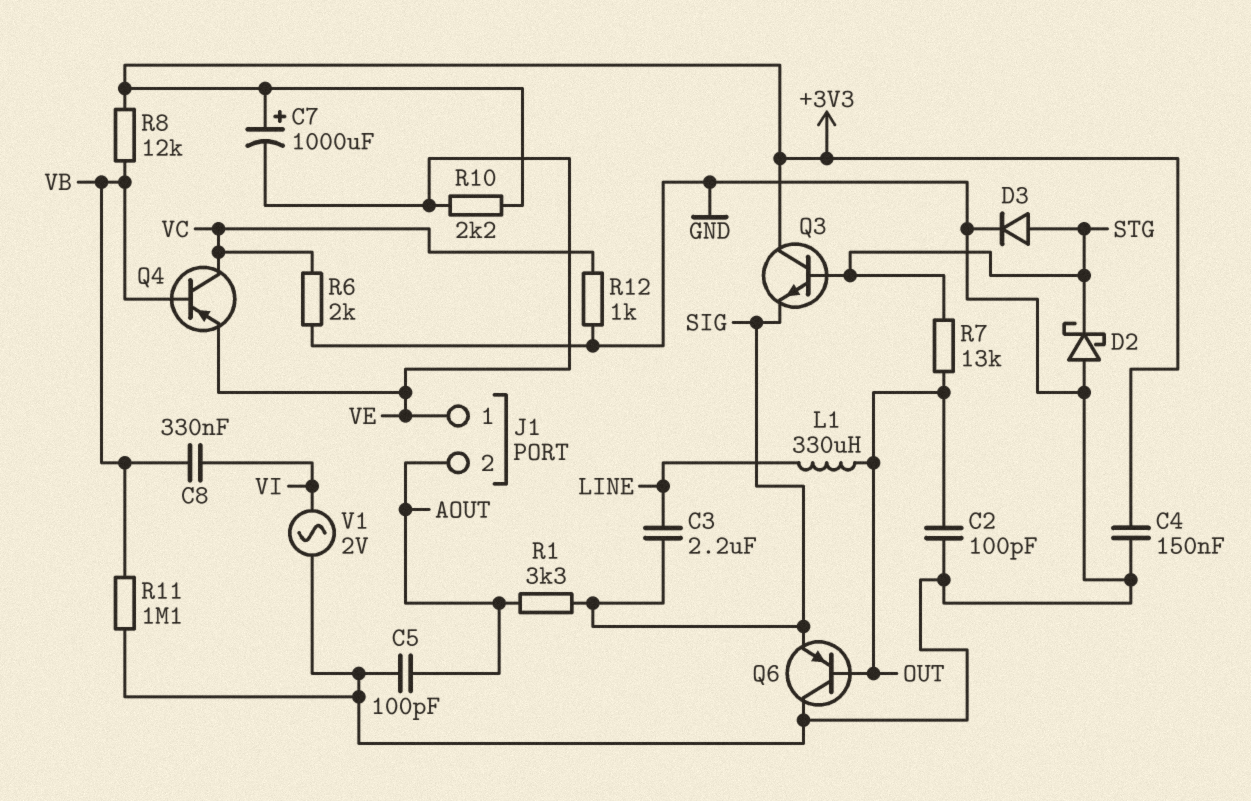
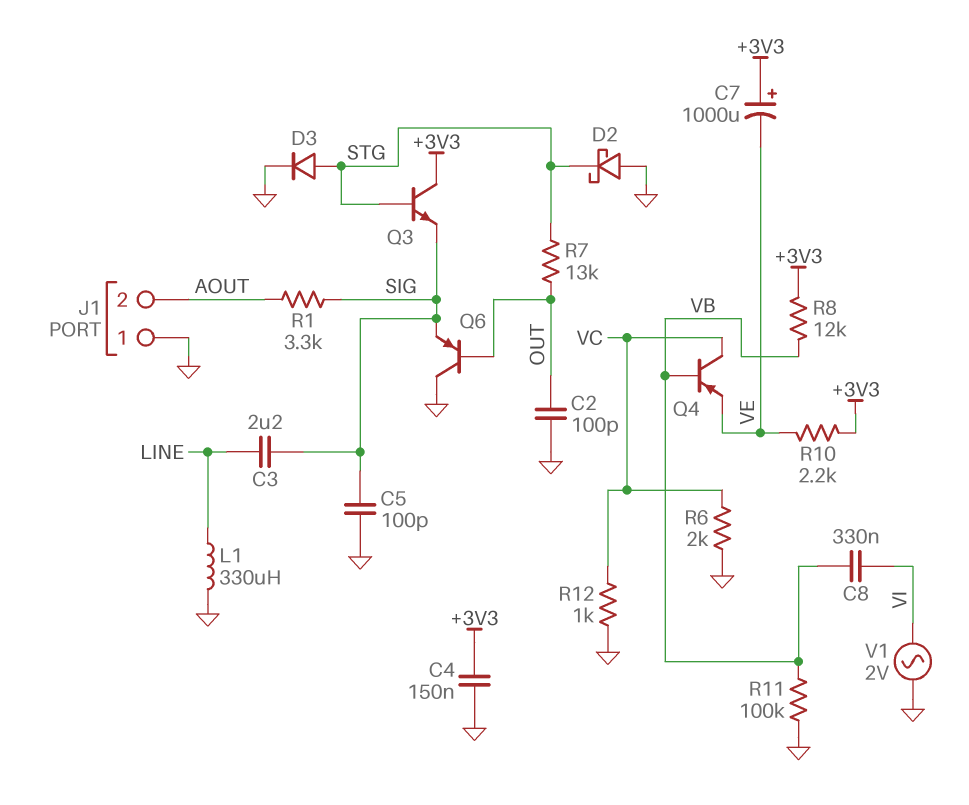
C5: 100pF (AOUT, GND) -> 100pF (GND, SIG)
J1 pin 1: VE -> GND
L1: 330uH (LINE, OUT) -> 330uH (GND, LINE)
R11: 1.1M (GND, VB) -> 100k (GND, VB)

